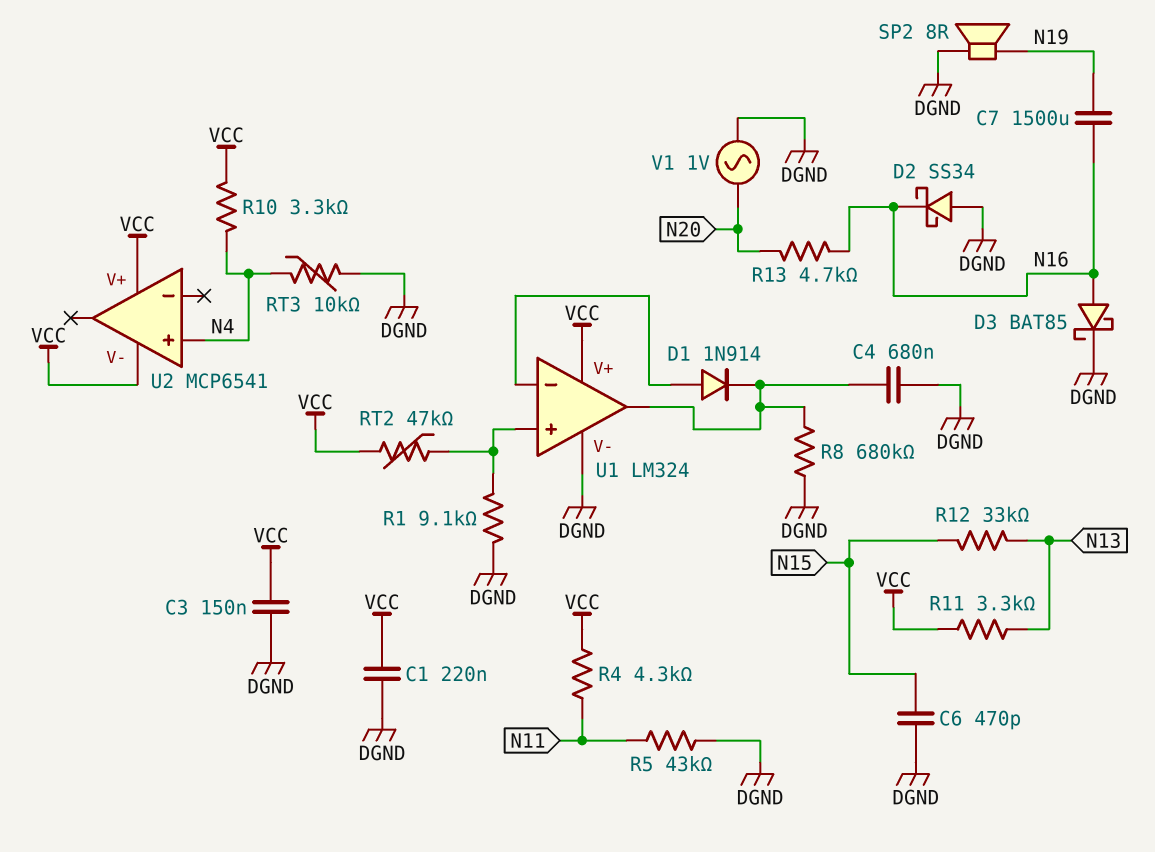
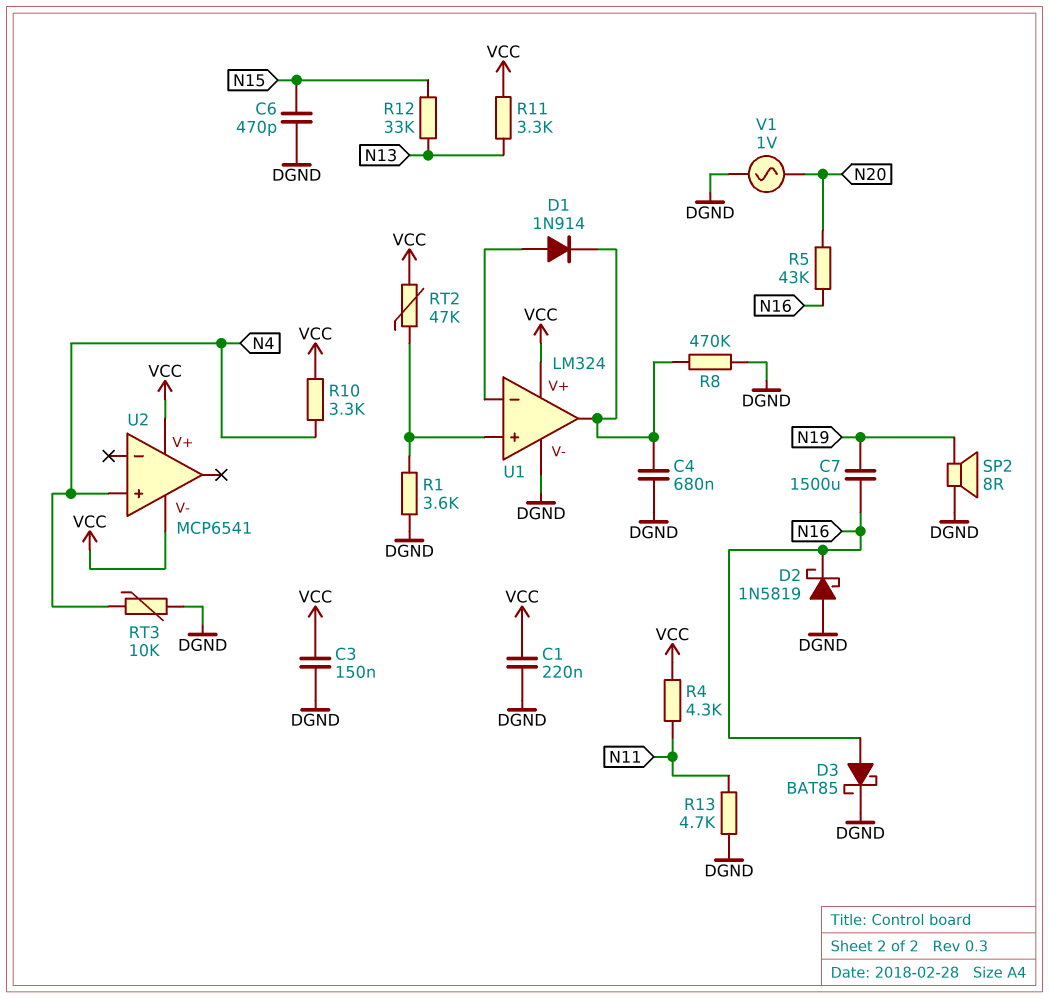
D2: schottky SS34 (A DGND, K N16) -> schottky 1N5819 (A DGND, K N16)
R1: 9.1k (DGND, U1/in+) -> 3.6k (DGND, U1/in+)
R5: 43k (DGND, N11) -> 43k (N16, N20)
R8: 680k (DGND, U1/out) -> 470k (DGND, U1/out)
R13: 4.7k (N16, N20) -> 4.7k (DGND, N11)

